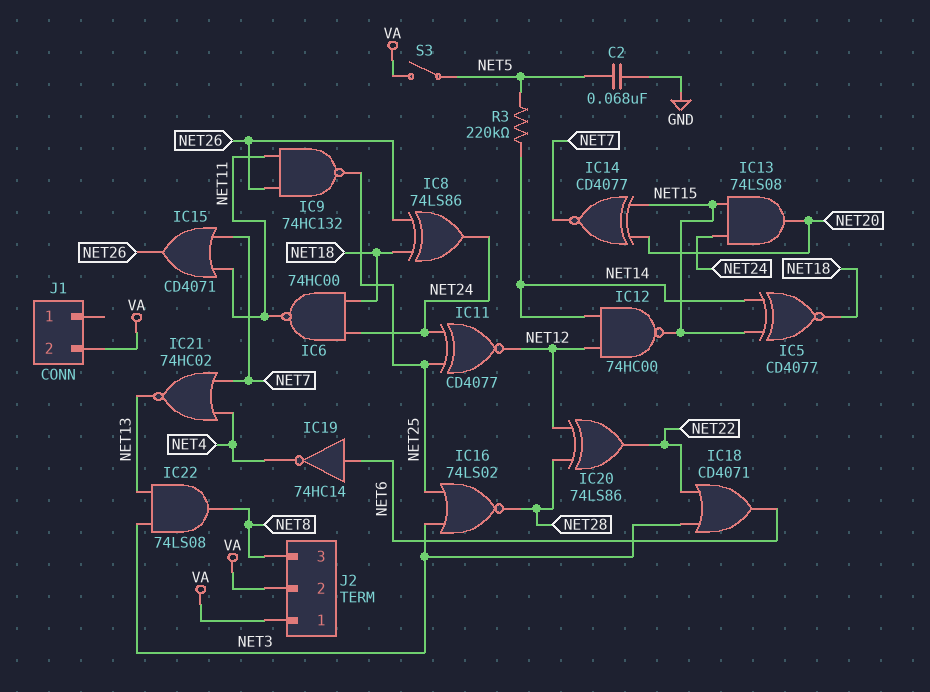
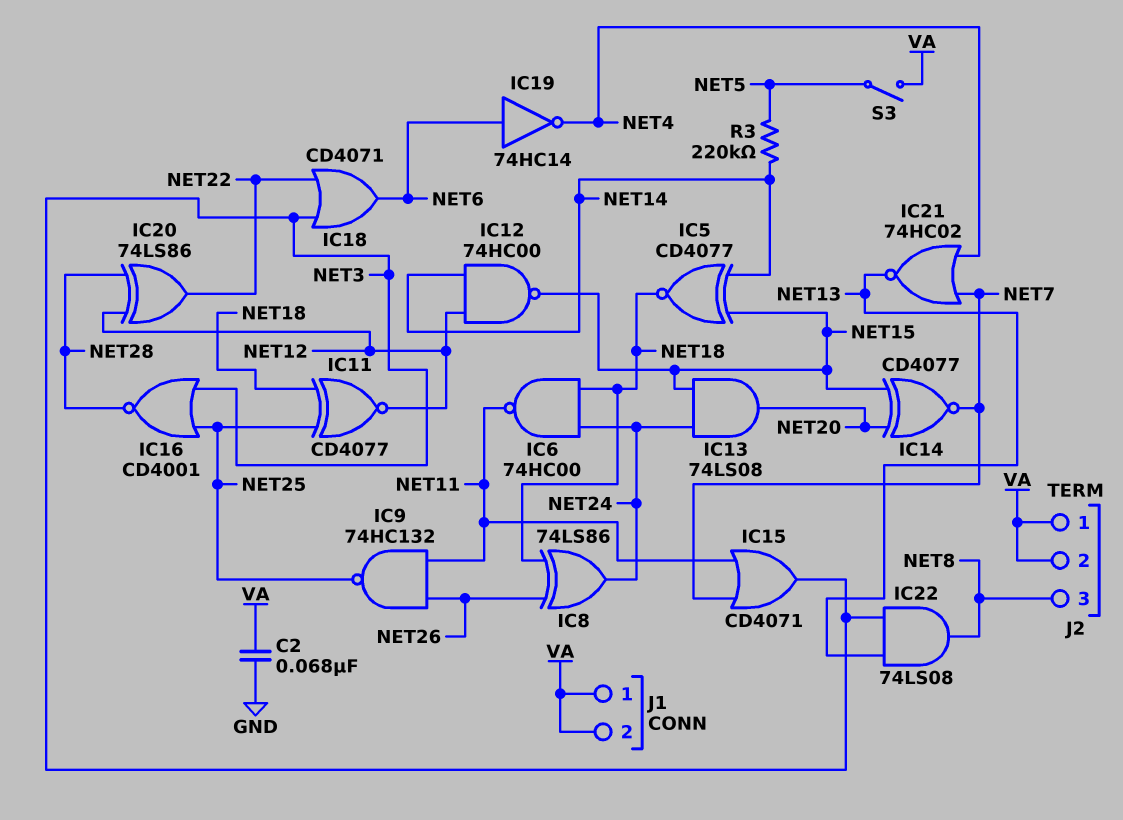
C2: 68nF (GND, NET5) -> 68nF (GND, VA)
IC11: XNOR CD4077 (in NET24, in NET25, out NET12) -> XNOR CD4077 (in NET18, in NET25, out NET12)
IC15: OR CD4071 (in NET7, in NET11, out NET26) -> OR CD4071 (in NET7, in NET11, out NET3)
IC16: NOR 74LS02 (in NET3, in NET25, out NET28) -> NOR CD4001 (in NET3, in NET25, out NET28)
J1 pin 1: none -> VA

